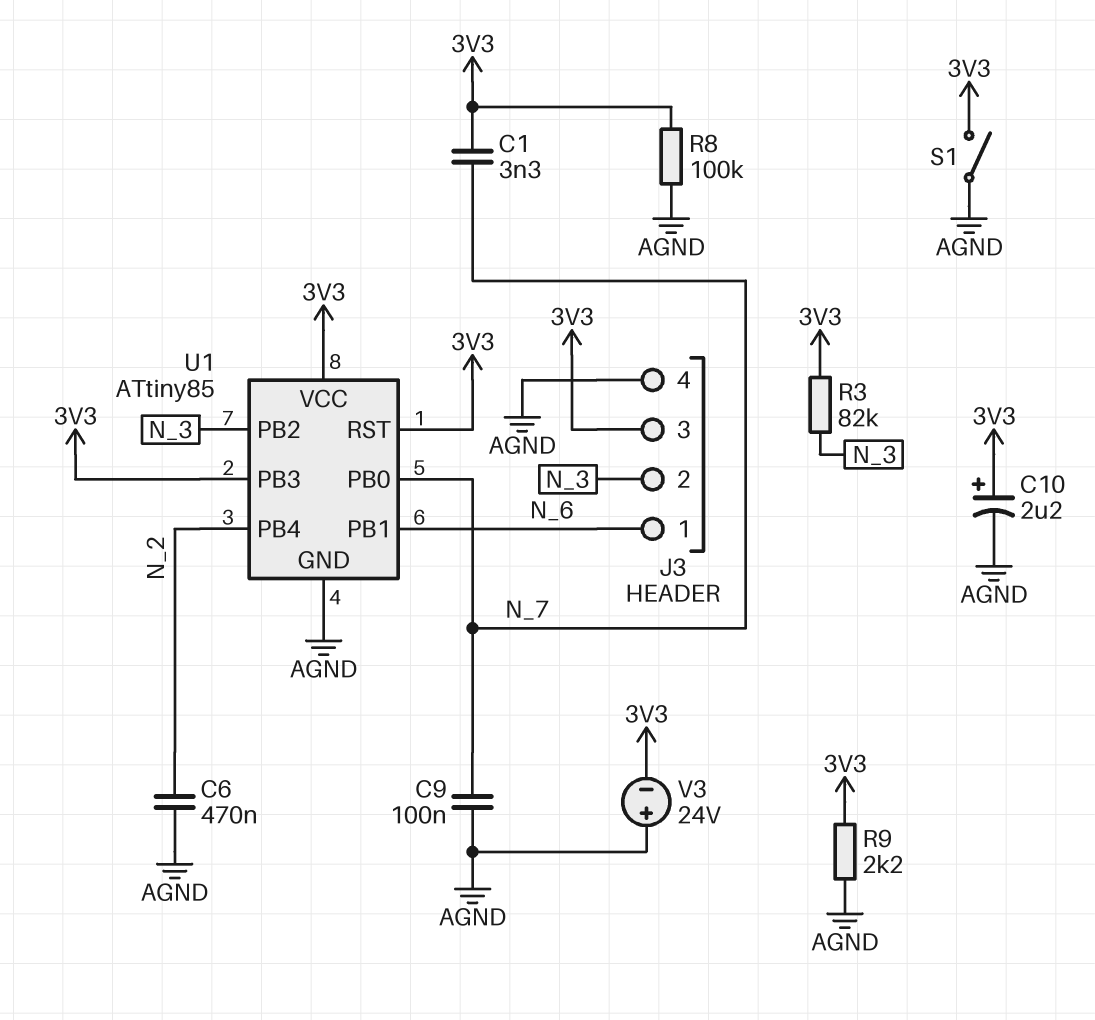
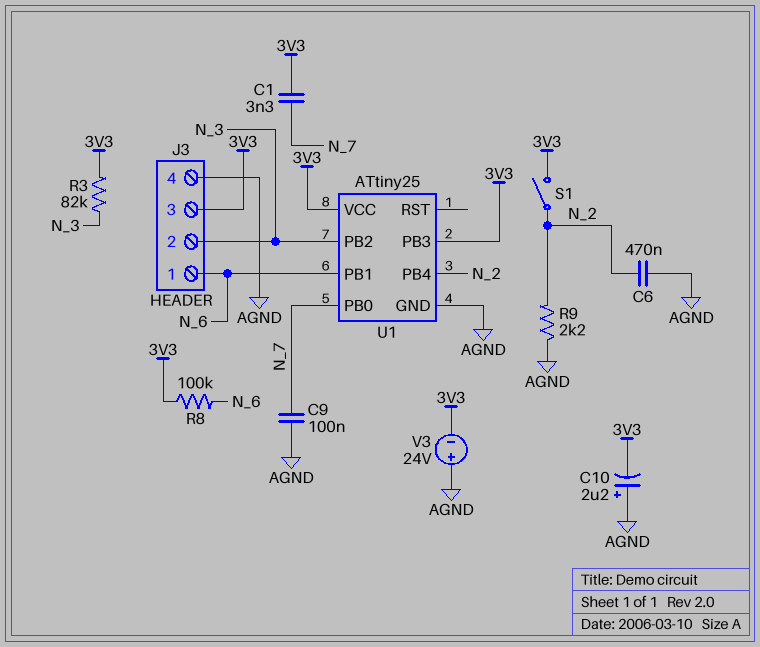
C10: 2.2uF (plus 3V3, minus AGND) -> 2.2uF (plus AGND, minus 3V3)
R8: 100k (3V3, AGND) -> 100k (3V3, N_6)
R9: 2.2k (3V3, AGND) -> 2.2k (AGND, N_2)
S1: switch (3V3, AGND) -> switch (3V3, N_2)
U1: ATtiny85 -> ATtiny25
U1 pin RST: 3V3 -> none

